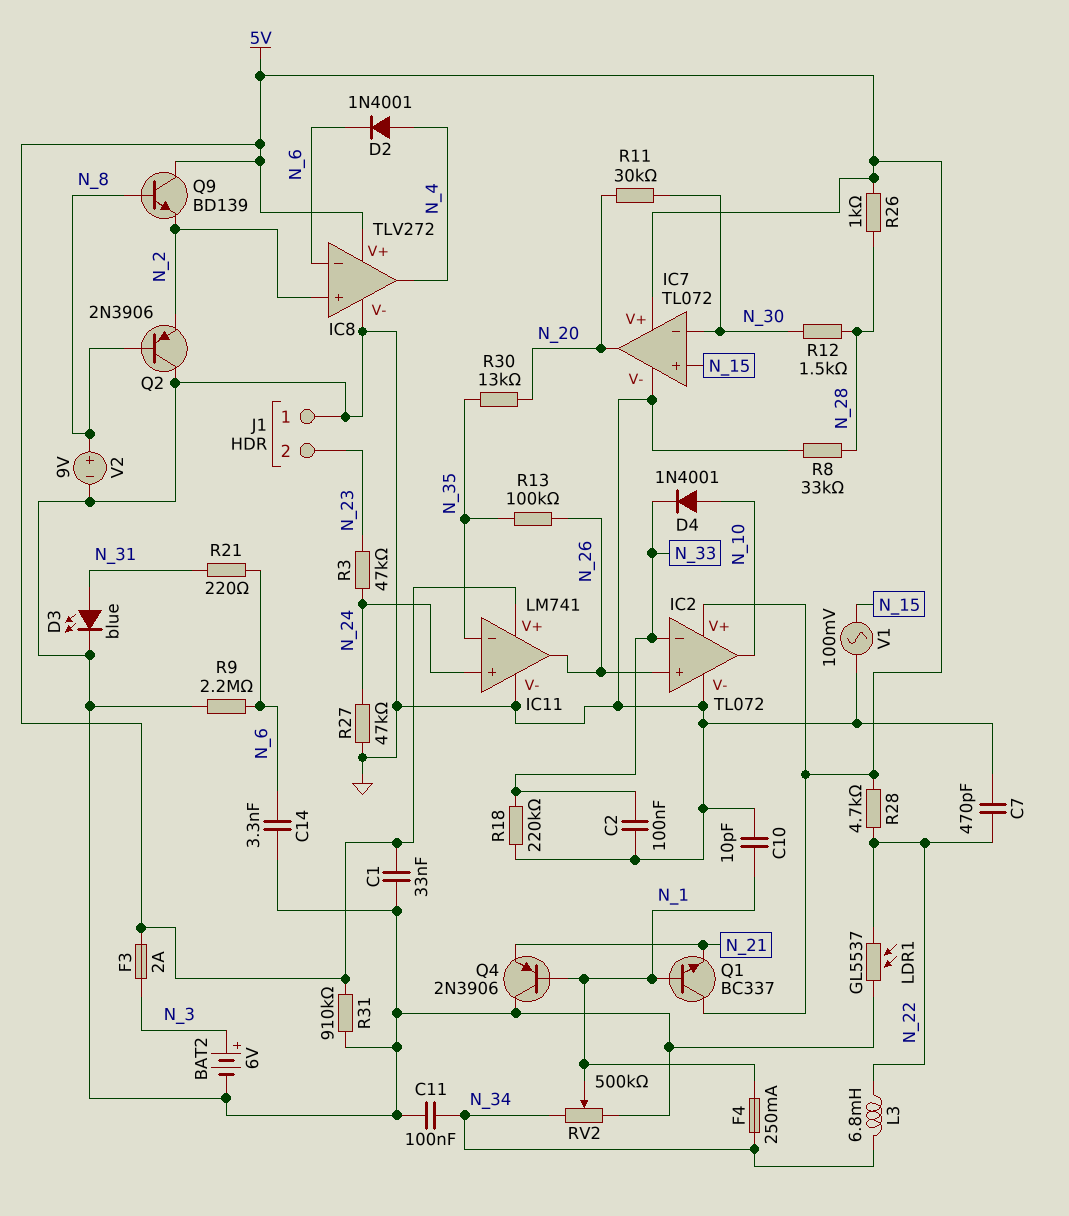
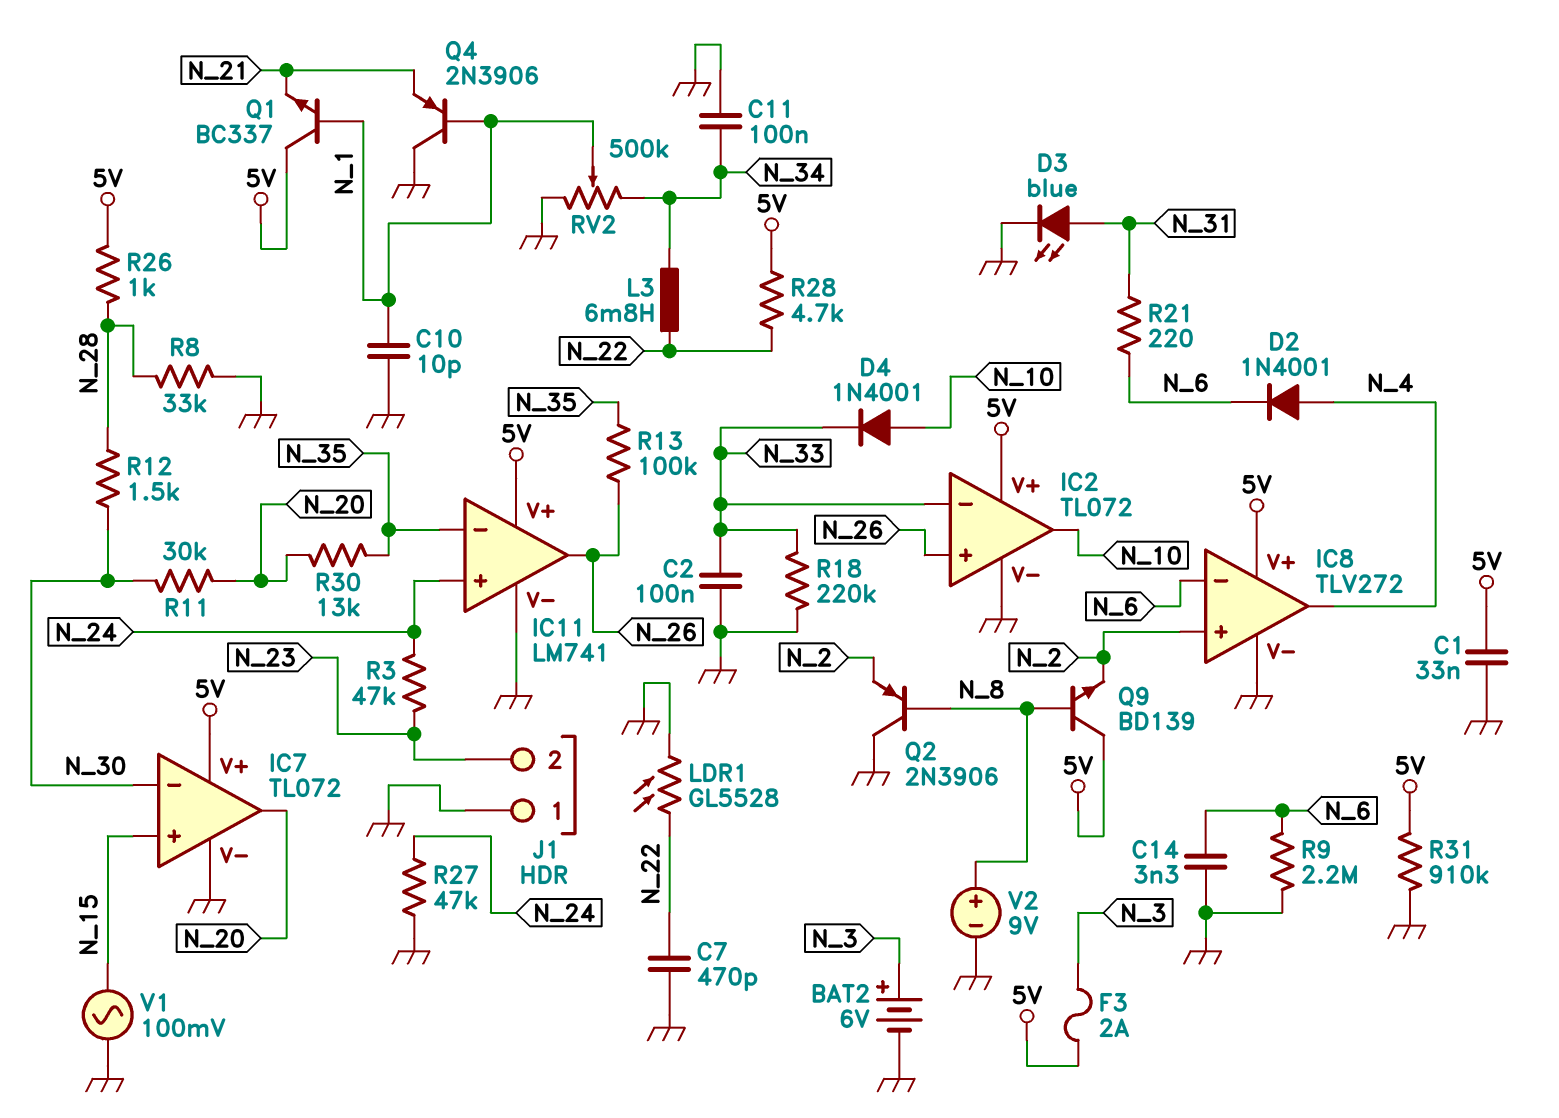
F4: 250mA (N_1, N_34) -> none
LDR1: GL5537 (GND, N_22) -> GL5528 (GND, N_22)

